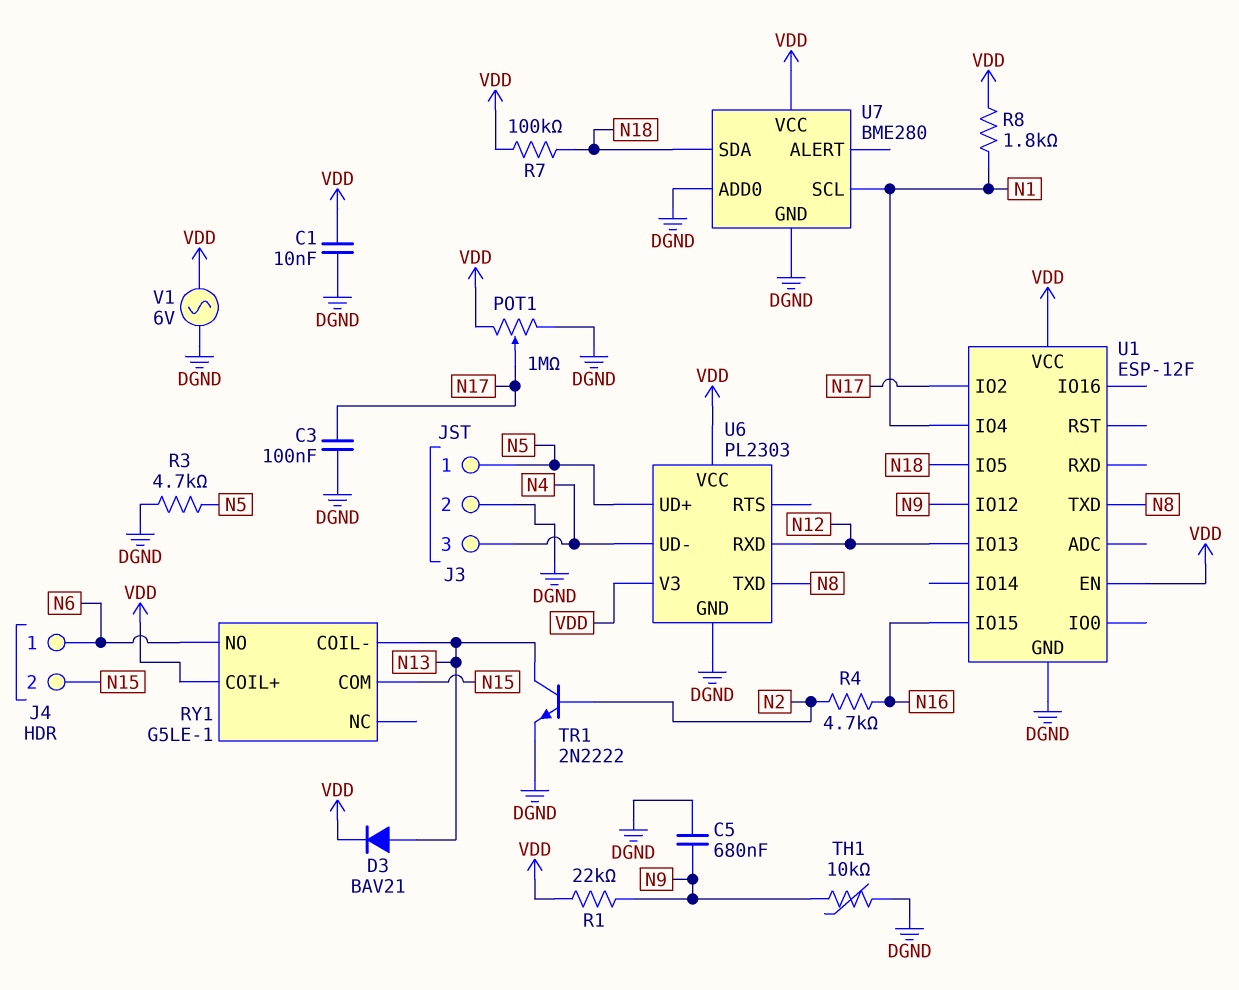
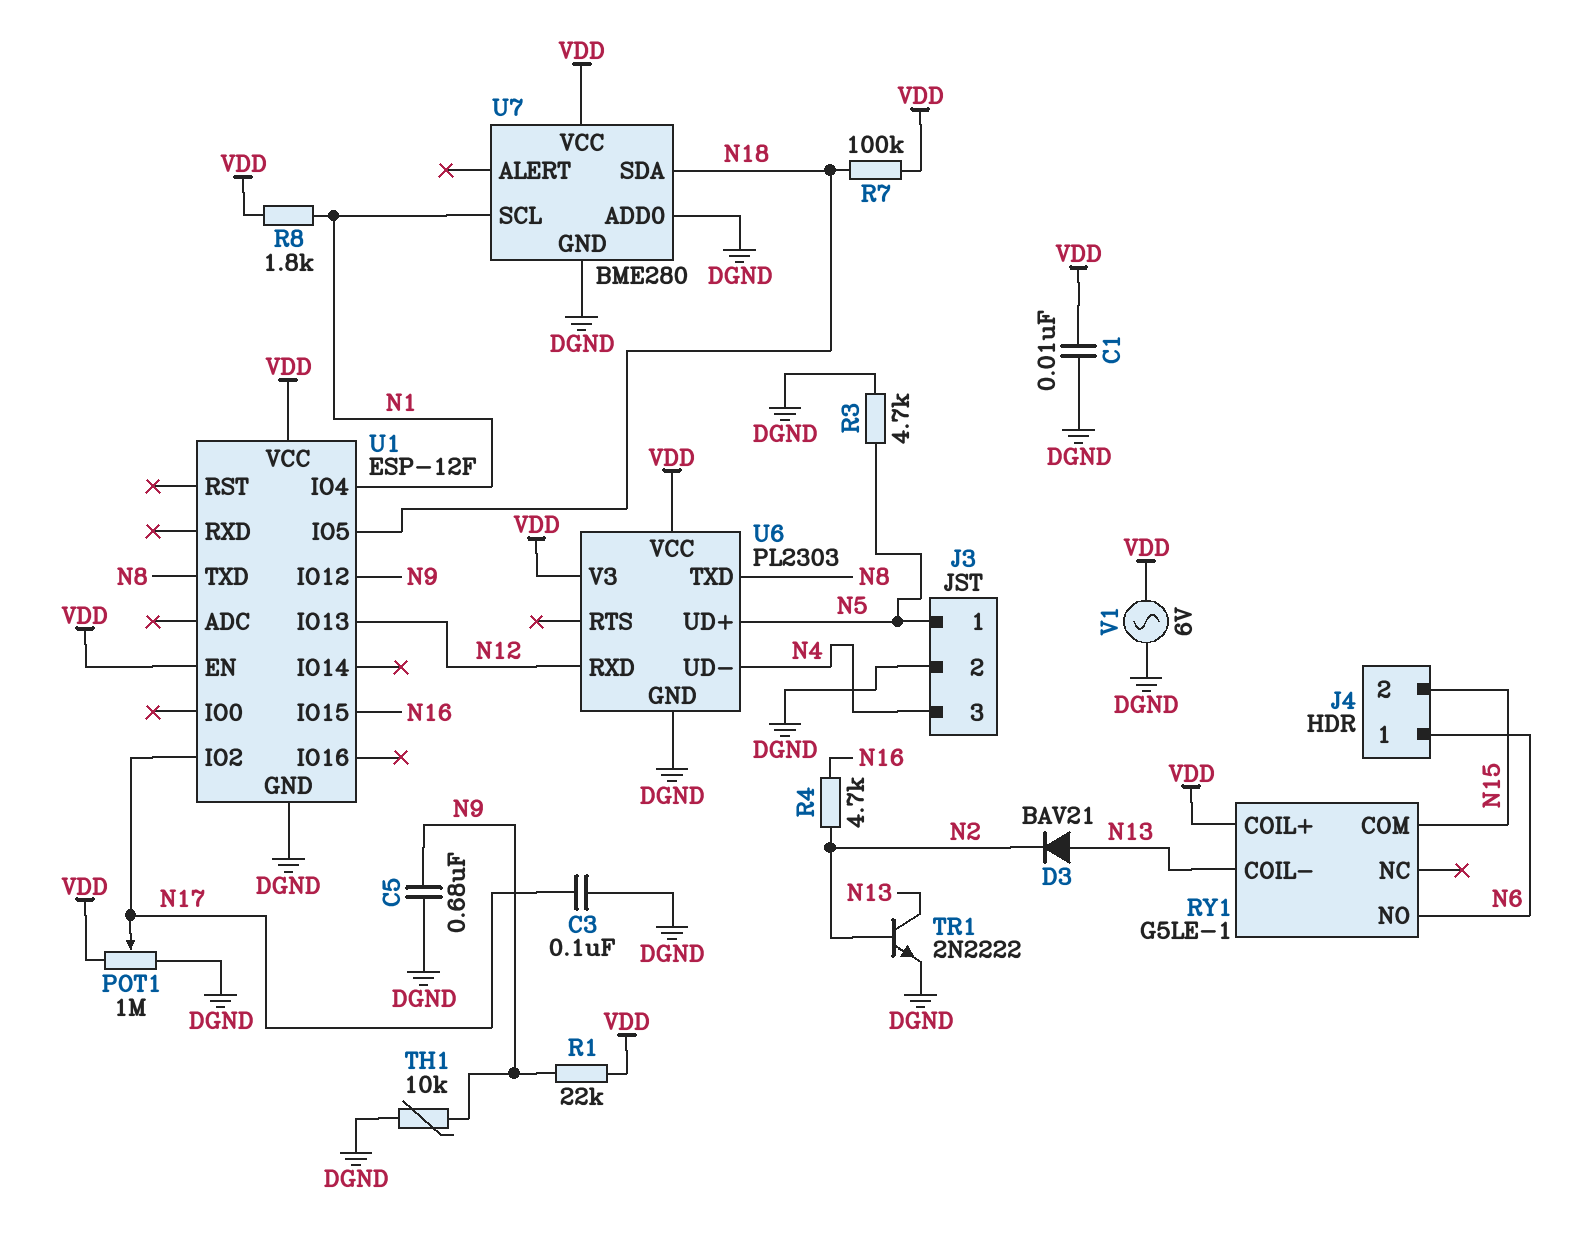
D3: diode BAV21 (A N13, K VDD) -> diode BAV21 (A N13, K N2)

